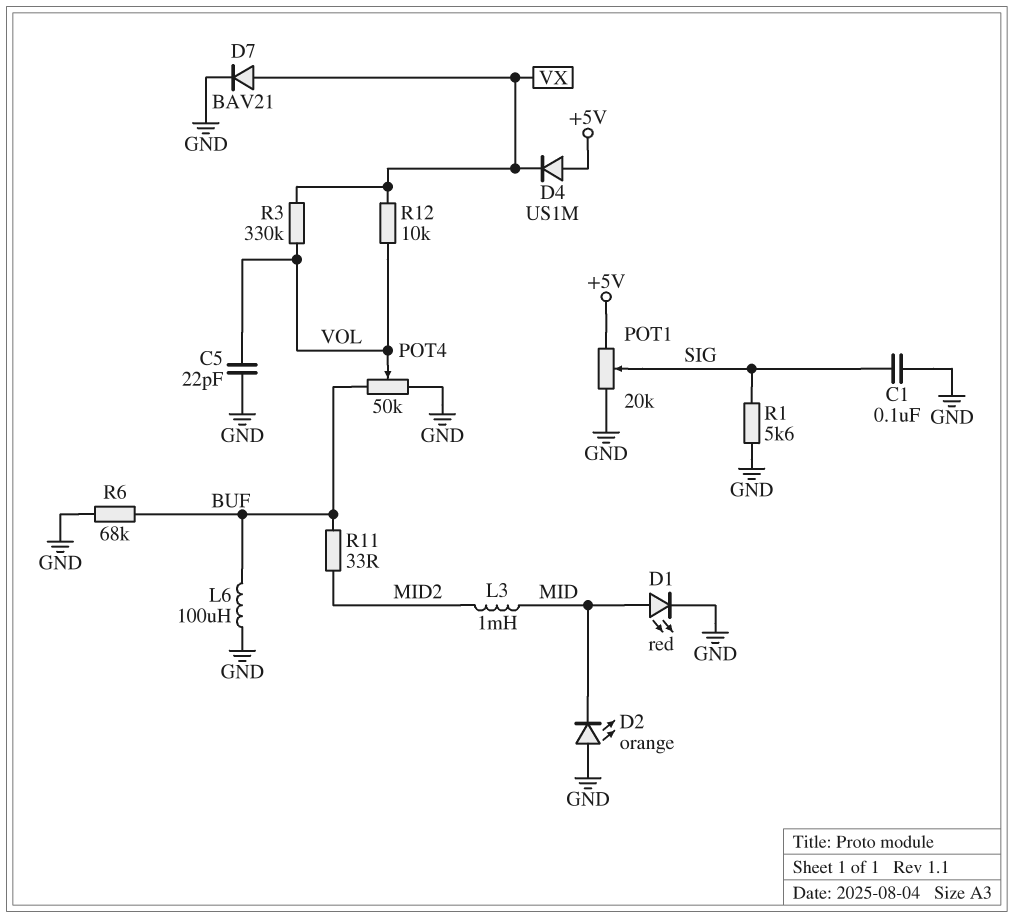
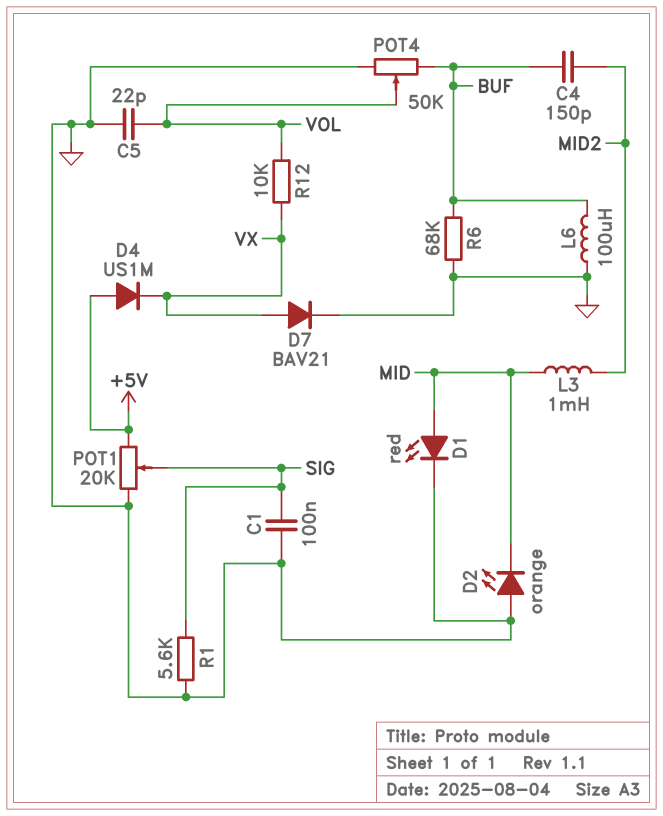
C4: none -> 150pF (BUF, MID2)
R3: 330k (VOL, VX) -> none
R11: 33 (BUF, MID2) -> none

